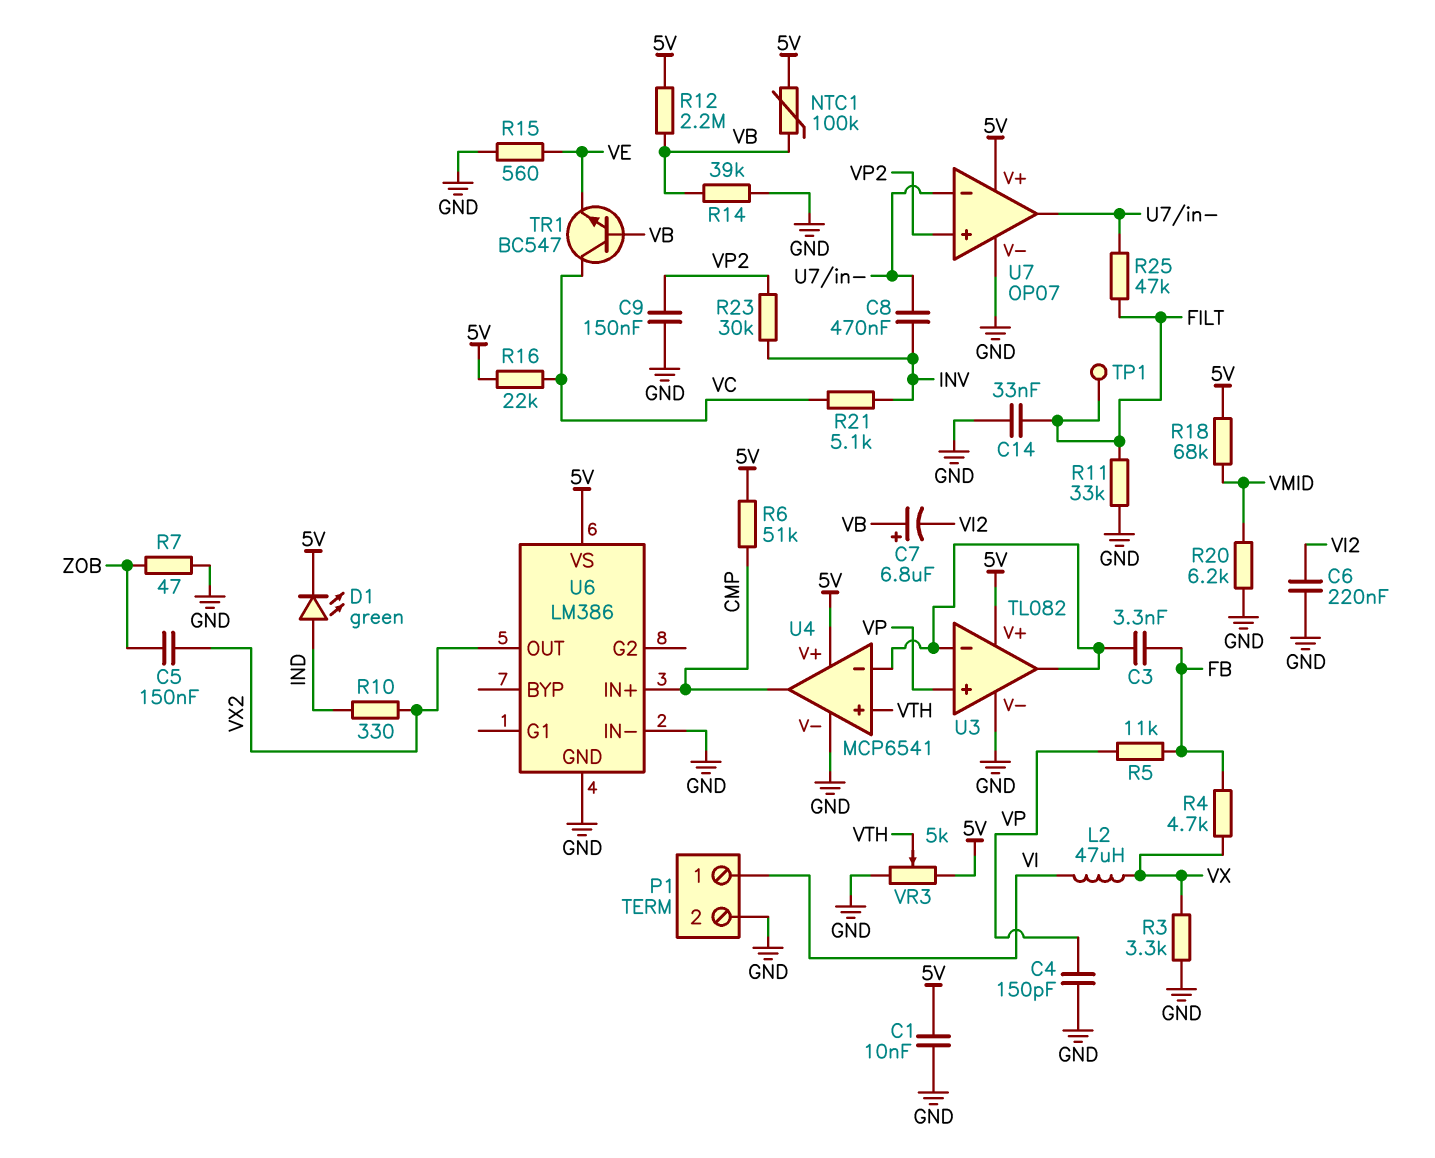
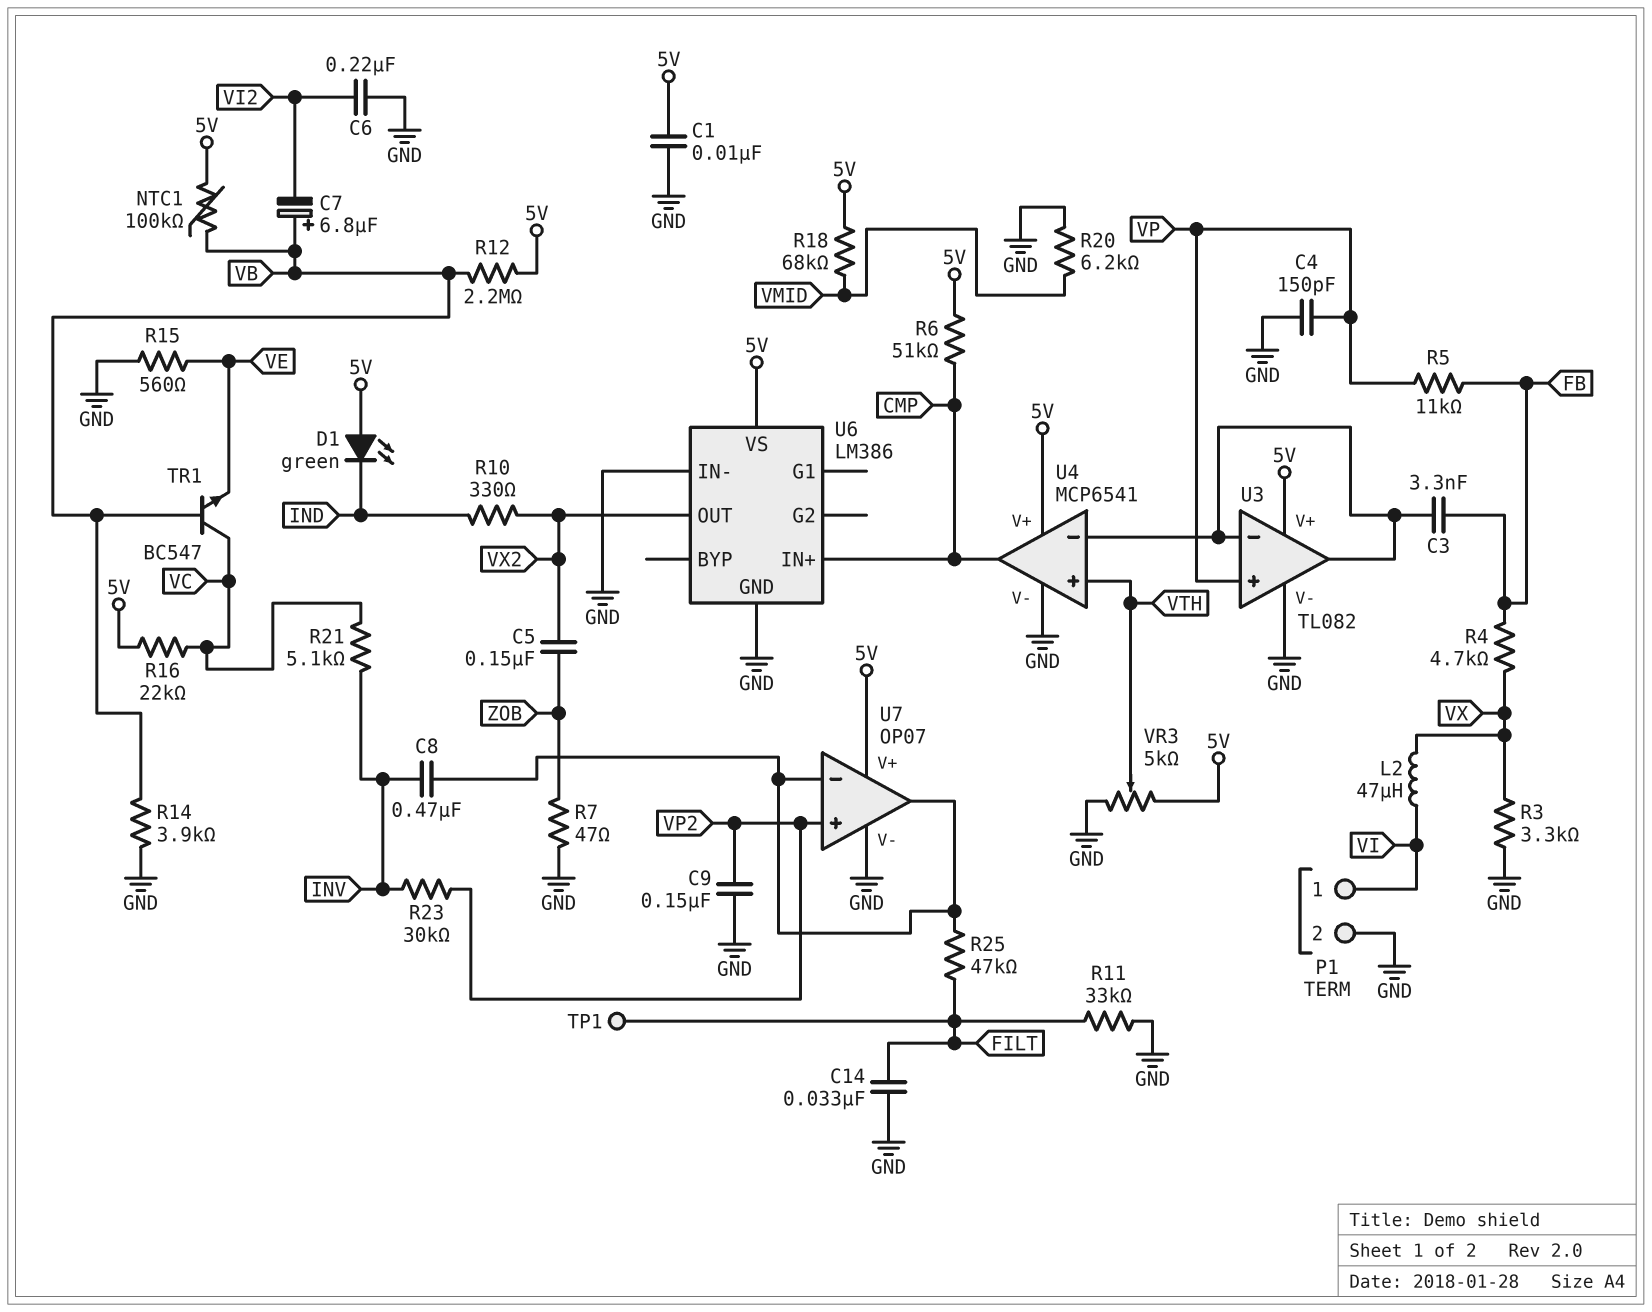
D1: LED green (A IND, K 5V) -> LED green (A 5V, K IND)
R14: 39k (GND, VB) -> 3.9k (GND, VB)

